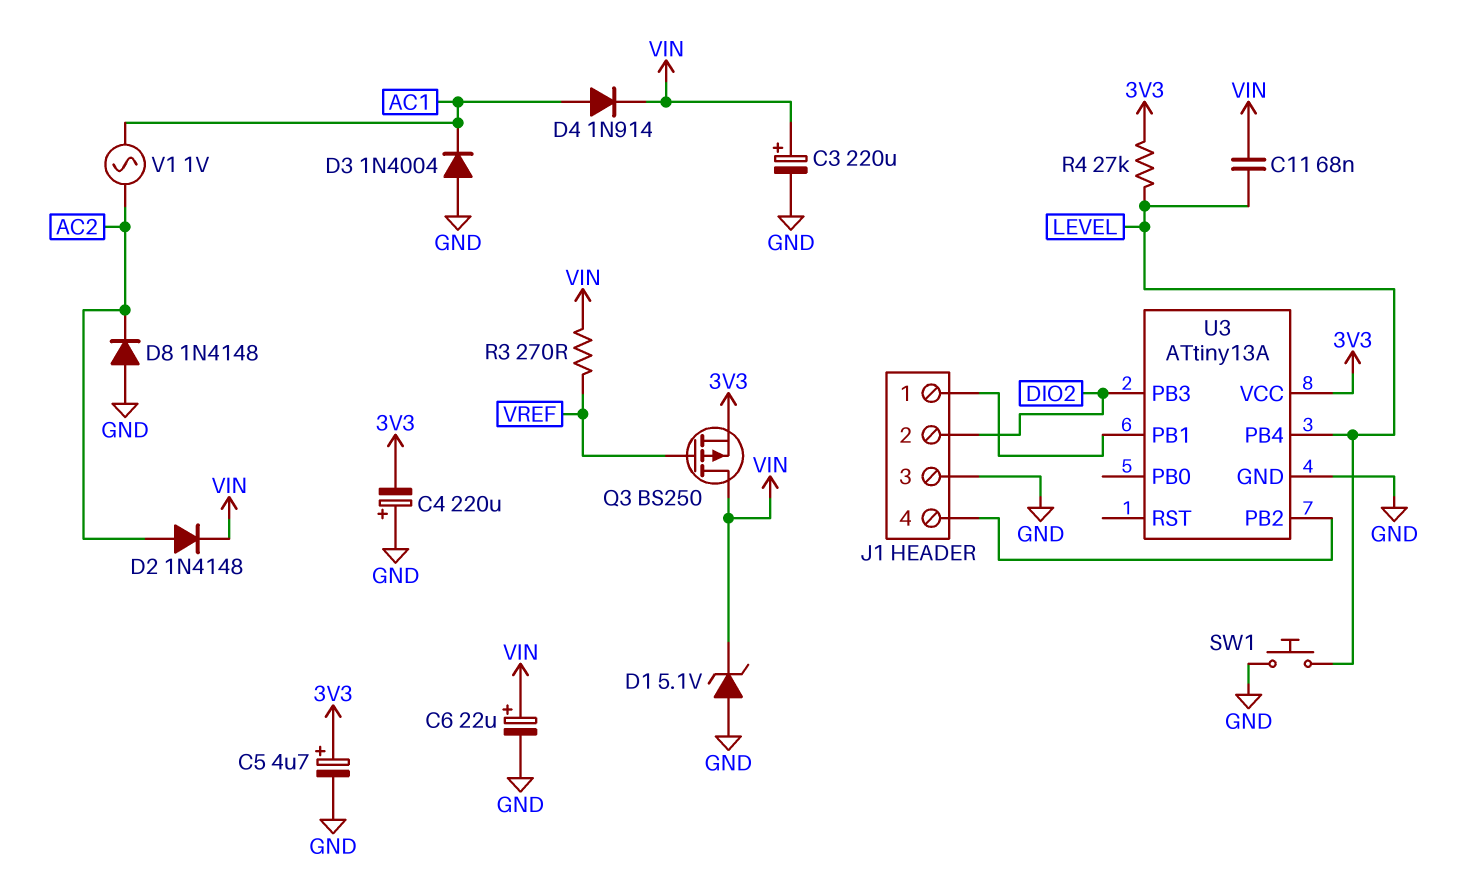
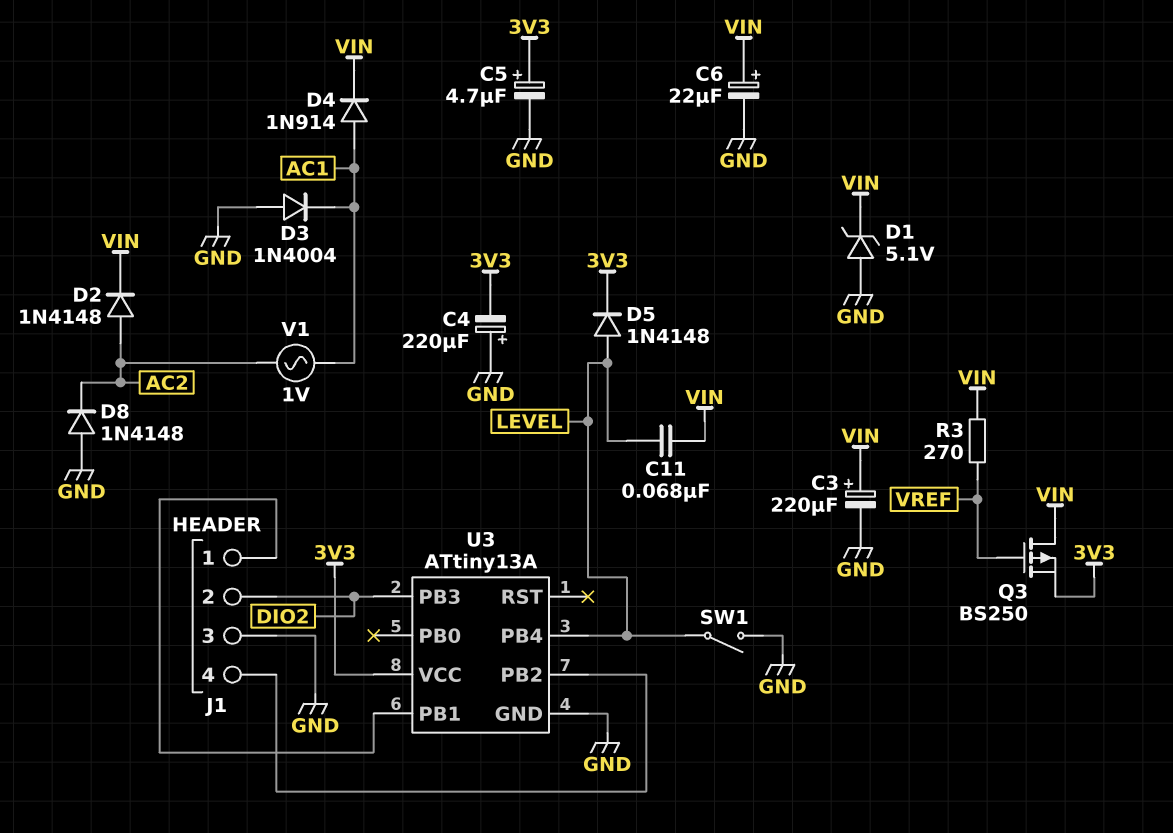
D5: none -> diode 1N4148 (A LEVEL, K 3V3)
R4: 27k (3V3, LEVEL) -> none
SW1: button (GND, LEVEL) -> switch (GND, LEVEL)

